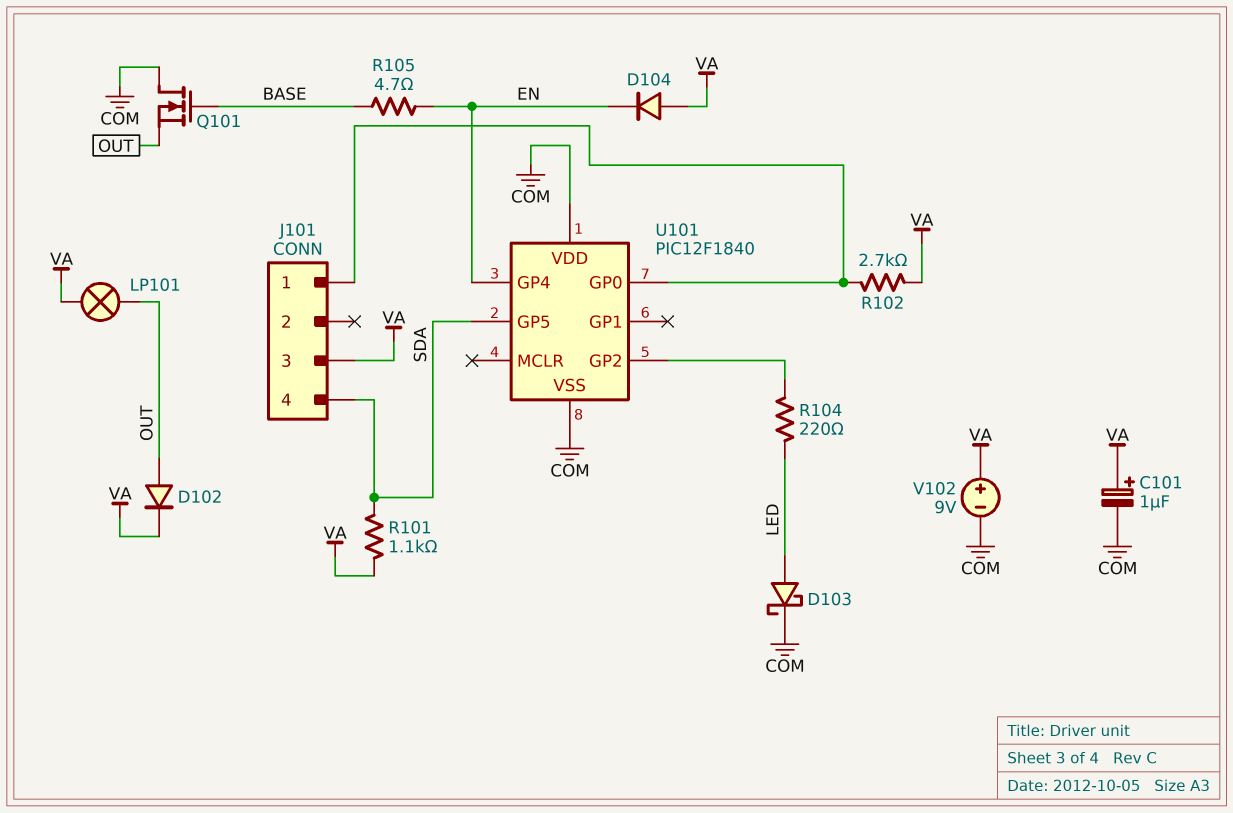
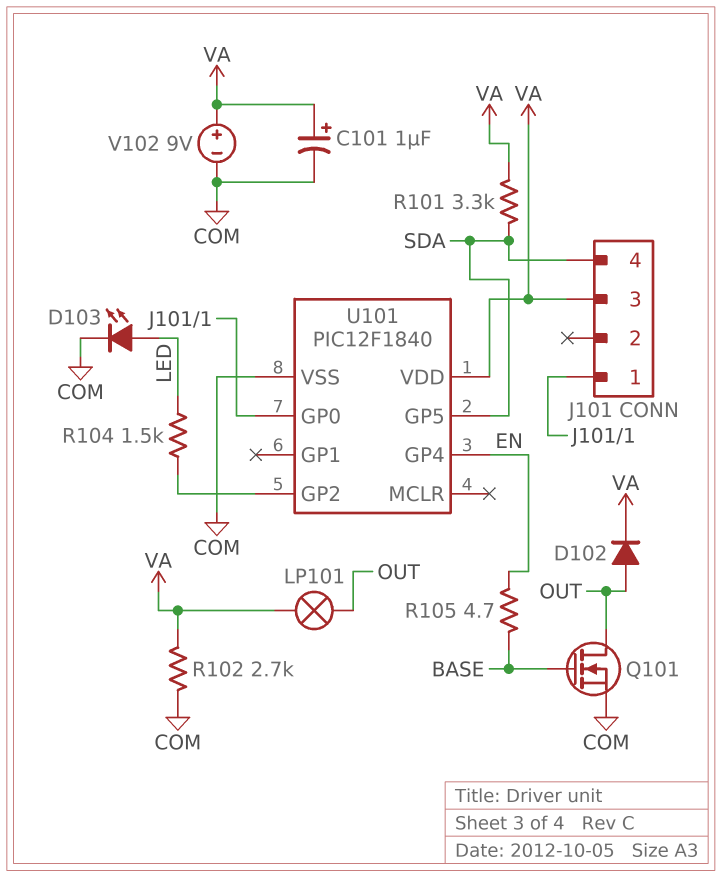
D103: schottky (A LED, K COM) -> LED (A LED, K COM)
D104: diode (A VA, K EN) -> none
Q101: NMOS (G BASE, D COM, S OUT) -> NMOS (G BASE, D OUT, S COM)
R101: 1.1k (SDA, VA) -> 3.3k (SDA, VA)
R102: 2.7k (J101/1, VA) -> 2.7k (COM, VA)
R104: 220 (LED, U101/GP2) -> 1.5k (LED, U101/GP2)
U101 pin VDD: COM -> VA

